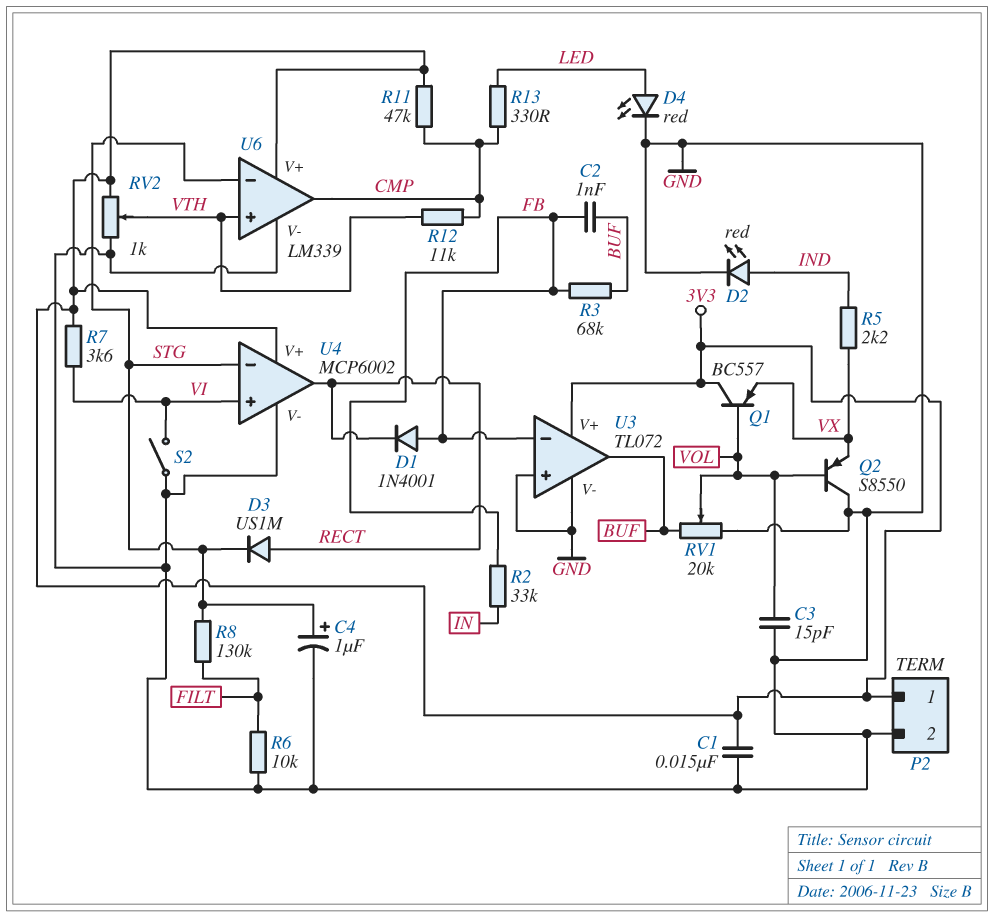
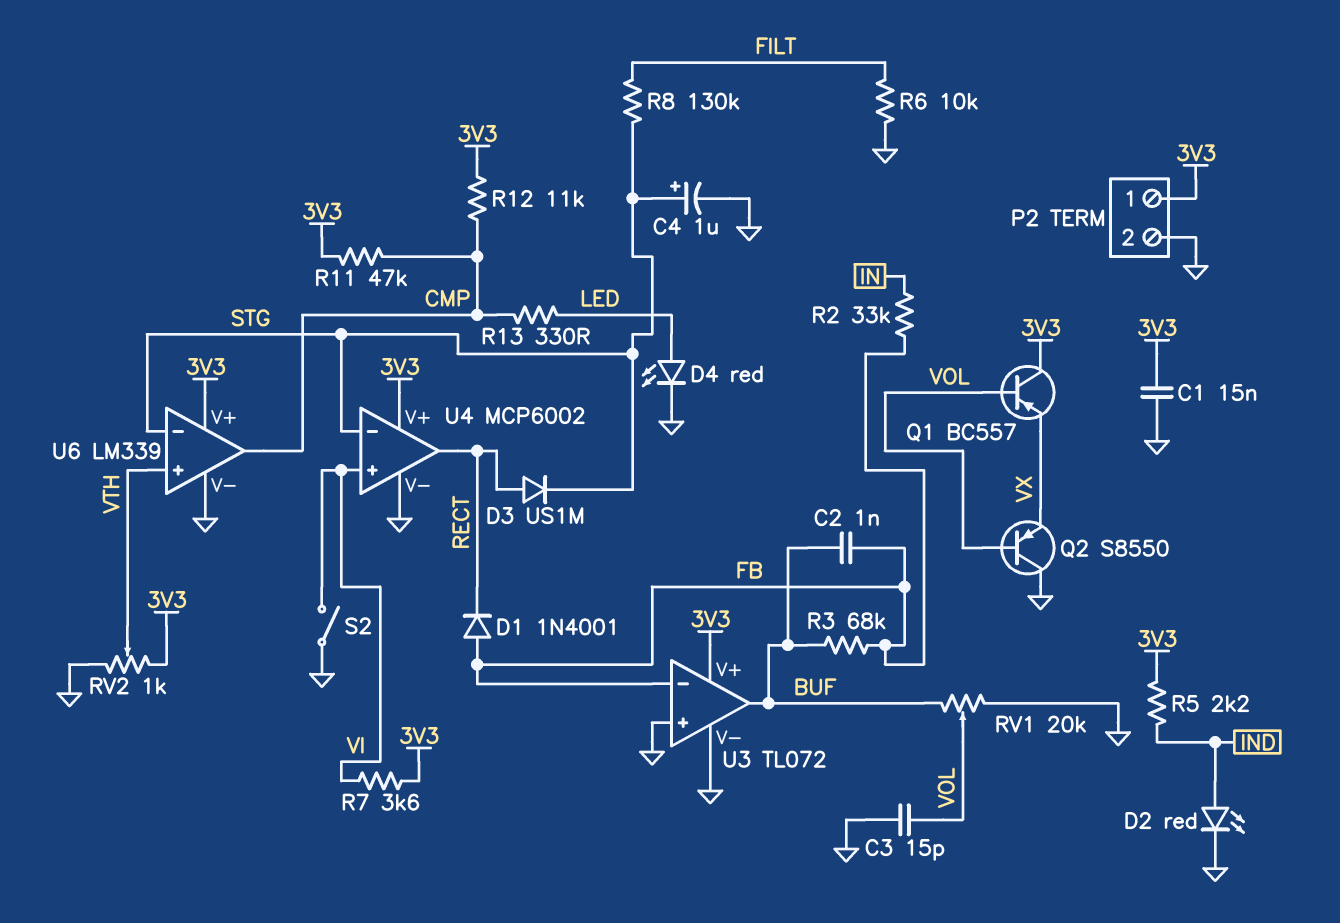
R5: 2.2k (IND, VX) -> 2.2k (3V3, IND)
R12: 11k (CMP, VTH) -> 11k (3V3, CMP)

